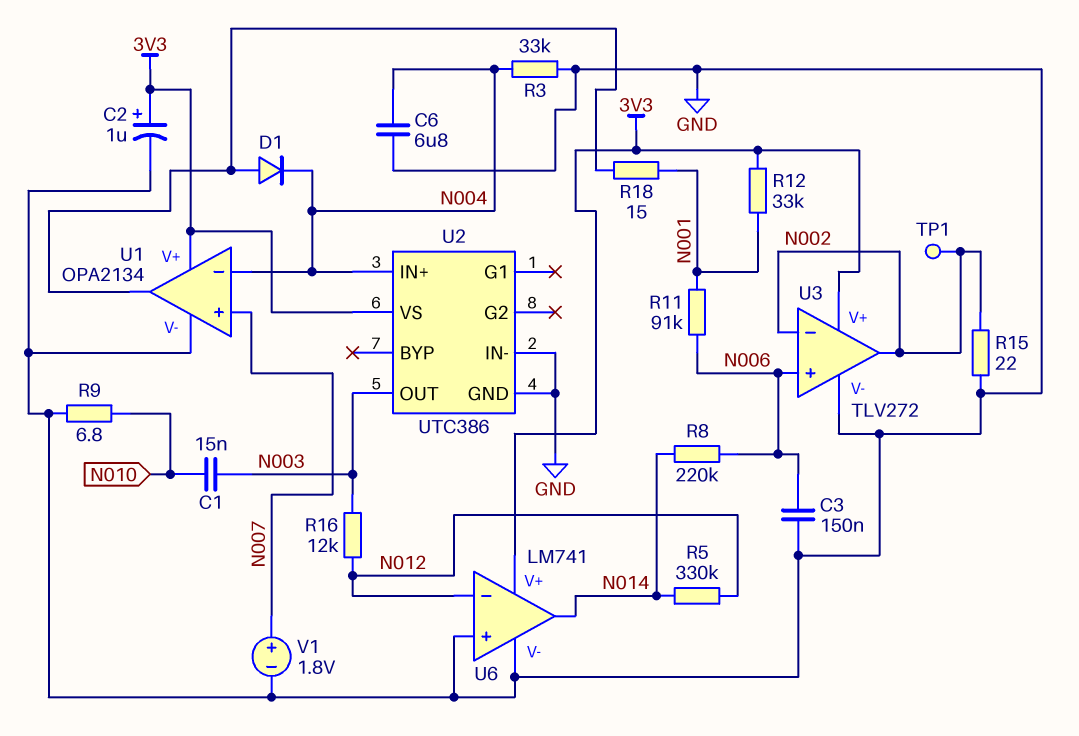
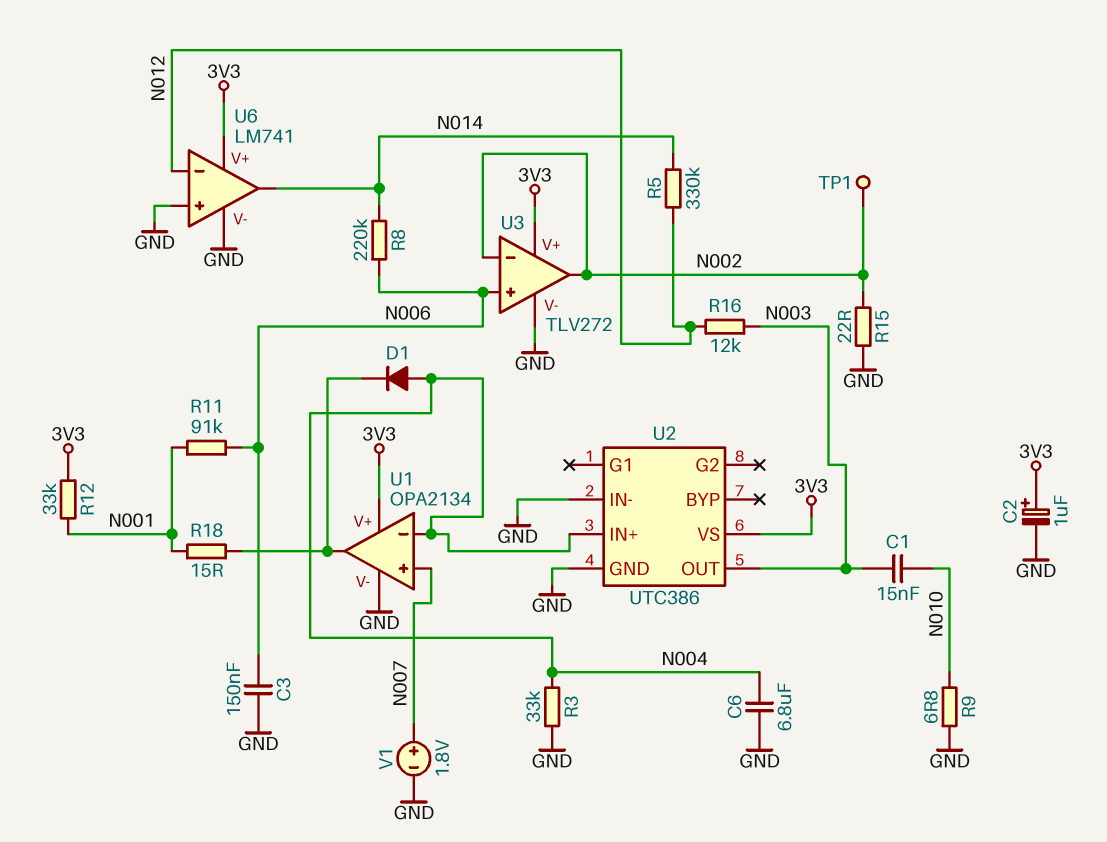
D1: diode (A U1/out, K N004) -> diode (A N004, K U1/out)

